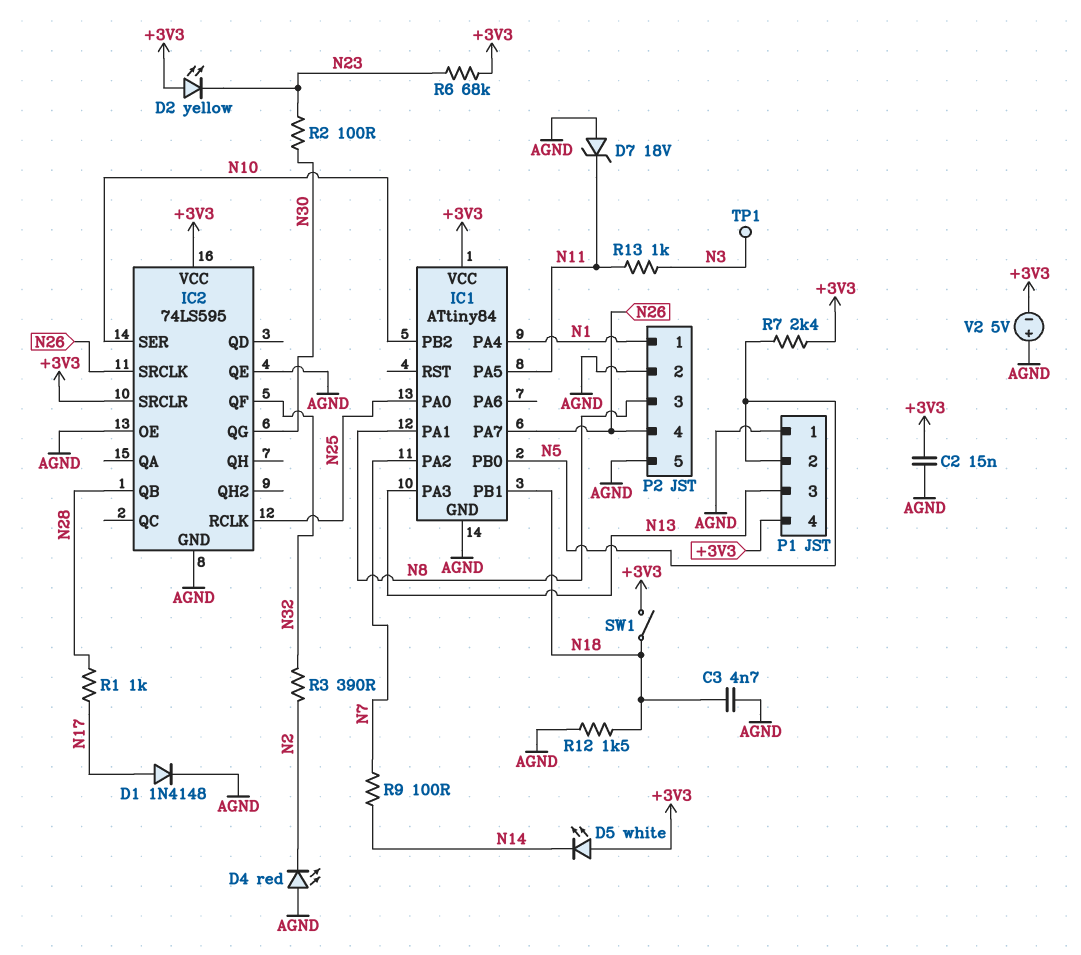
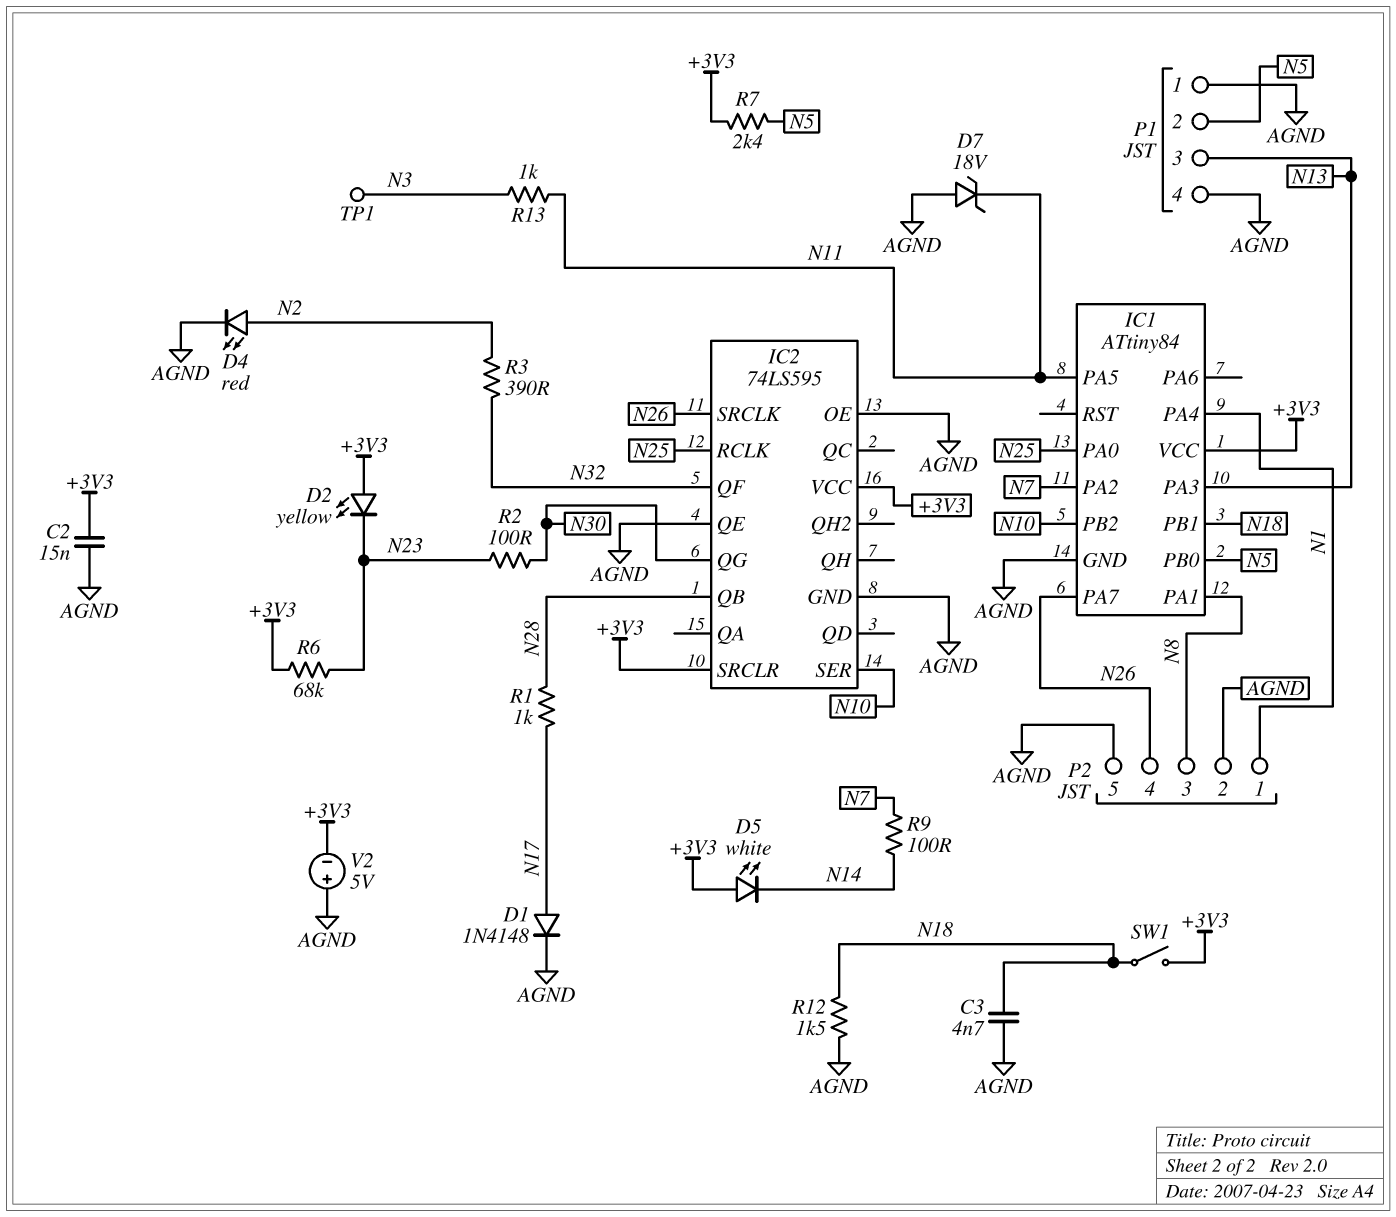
D4: LED red (A AGND, K N2) -> LED red (A N2, K AGND)
P1 pin 4: +3V3 -> AGND

